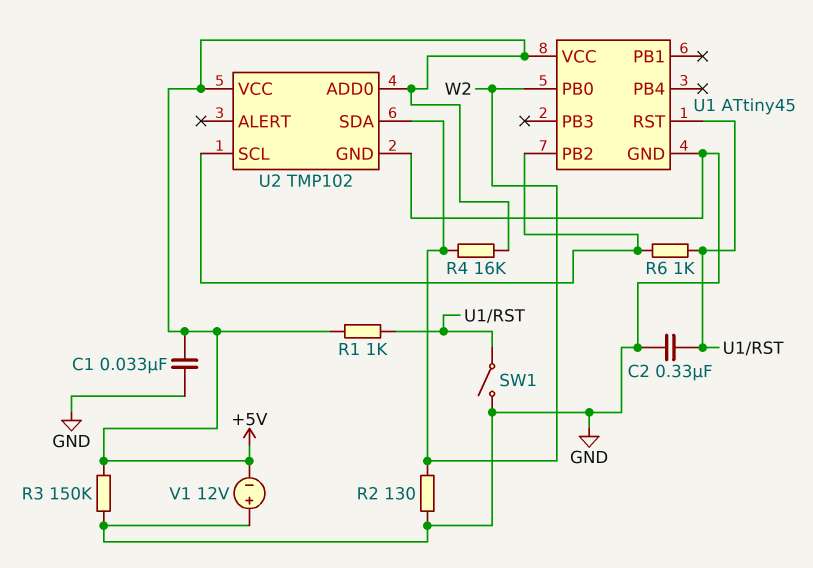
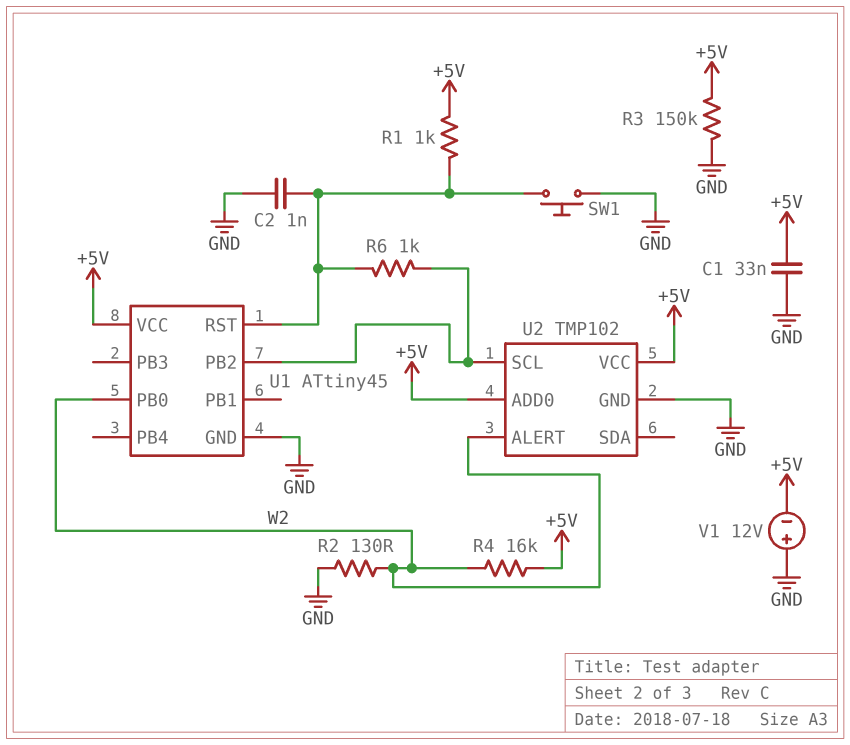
C2: 330nF (GND, U1/RST) -> 1nF (GND, U1/RST)
SW1: switch (GND, U1/RST) -> button (GND, U1/RST)
U2 pin ALERT: none -> W2
U2 pin SDA: W2 -> none

